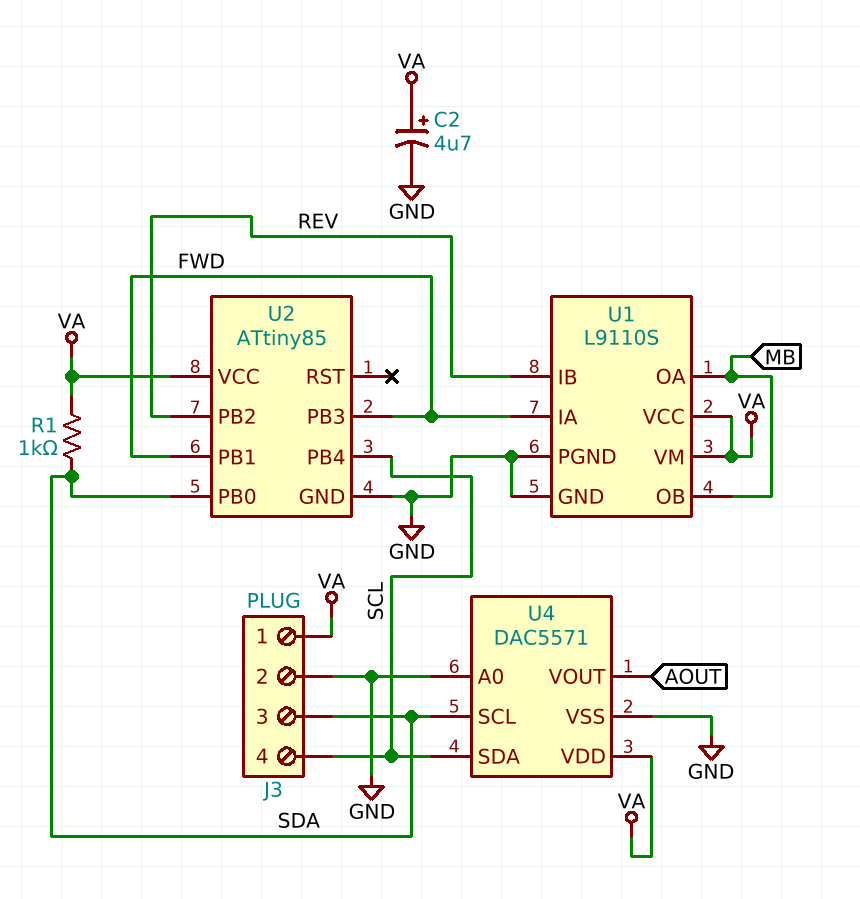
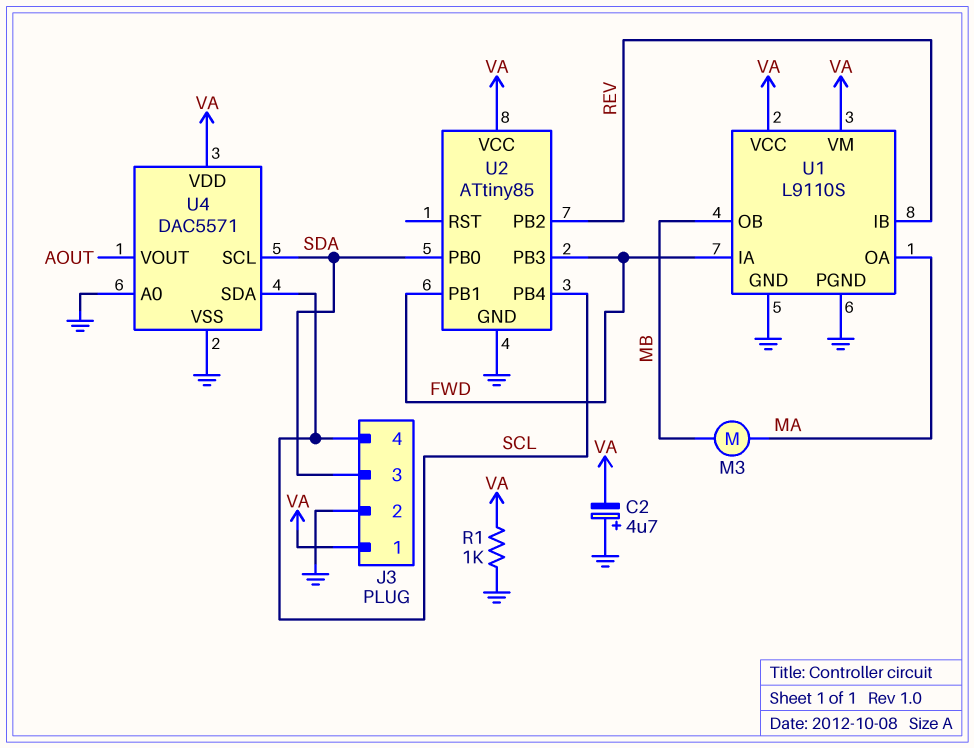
C2: 4.7uF (plus VA, minus GND) -> 4.7uF (plus GND, minus VA)
M3: none -> motor (MA, MB)
R1: 1k (SDA, VA) -> 1k (GND, VA)
U1 pin OA: MB -> MA

